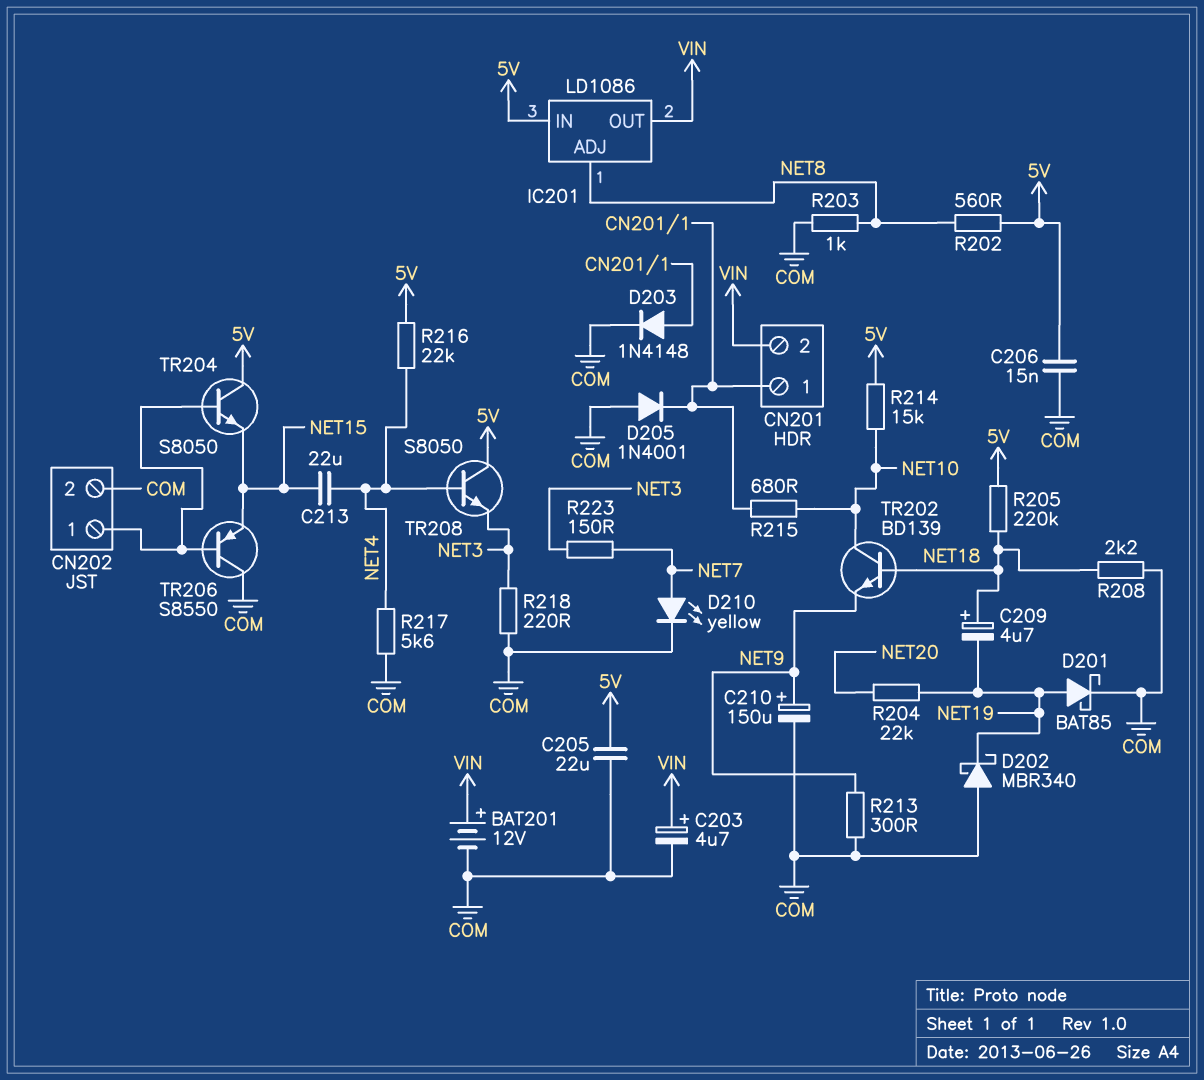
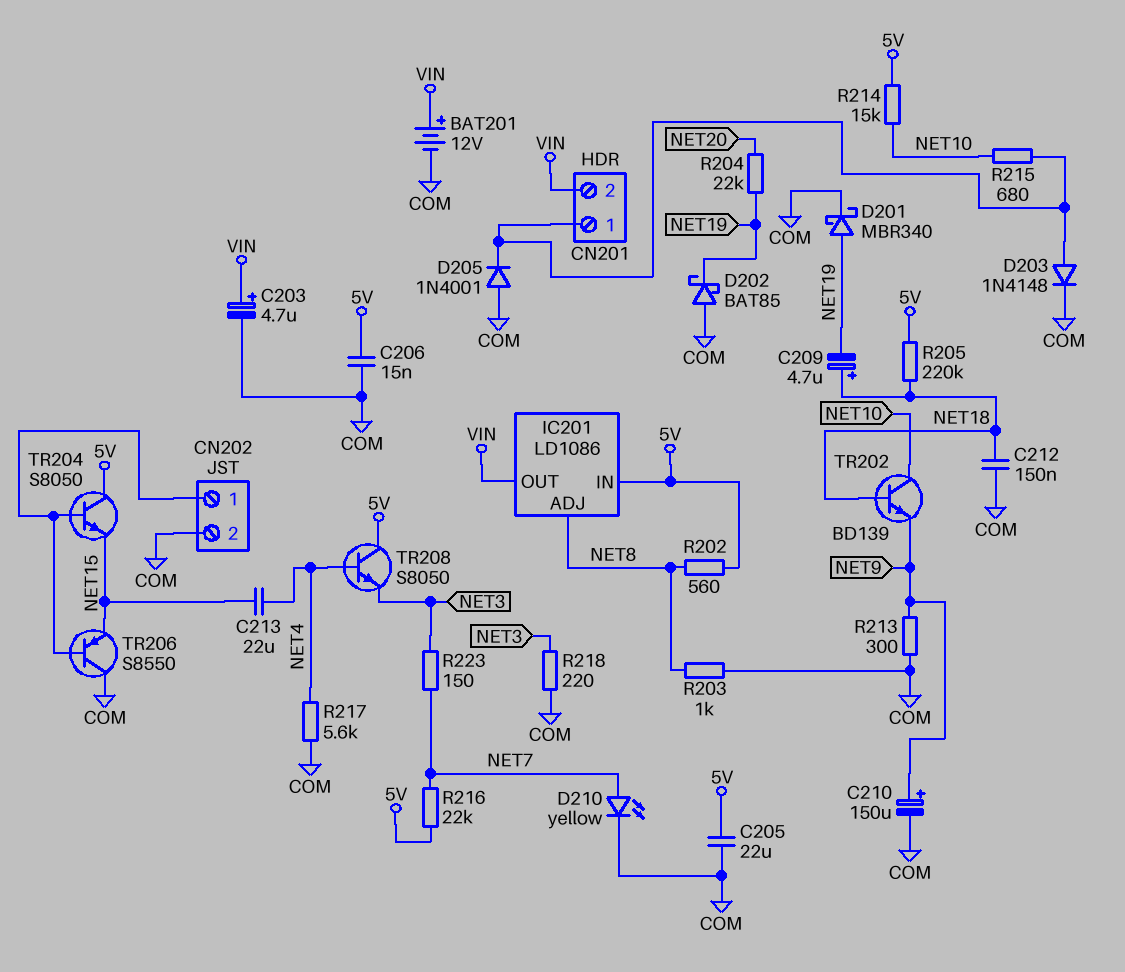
C212: none -> 150nF (COM, NET18)
D201: schottky BAT85 (A NET19, K COM) -> schottky MBR340 (A NET19, K COM)
D202: schottky MBR340 (A COM, K NET19) -> schottky BAT85 (A COM, K NET19)
R208: 2.2k (COM, NET18) -> none
R216: 22k (5V, NET4) -> 22k (5V, NET7)

